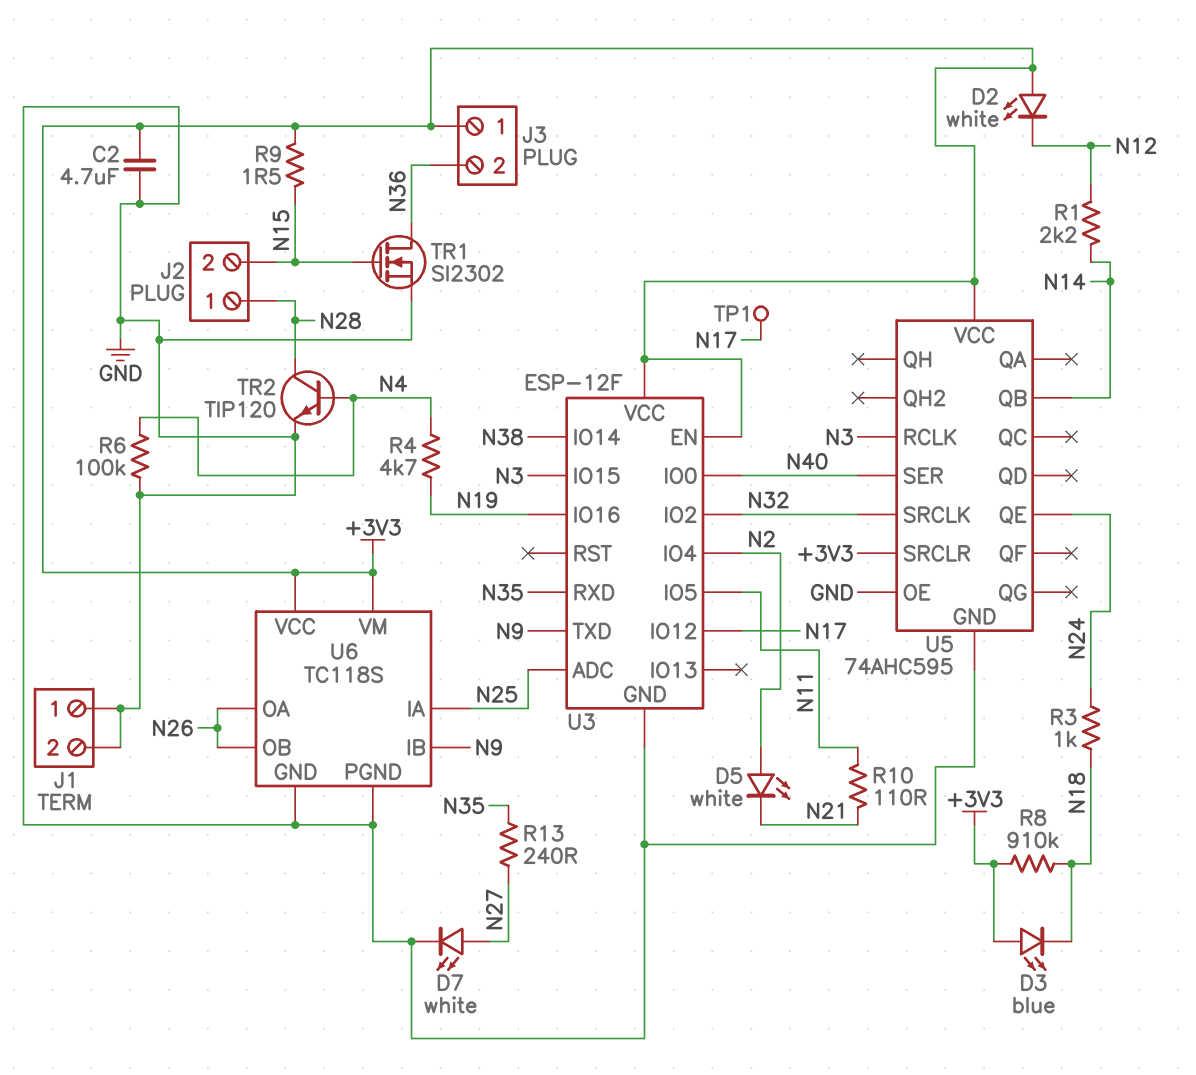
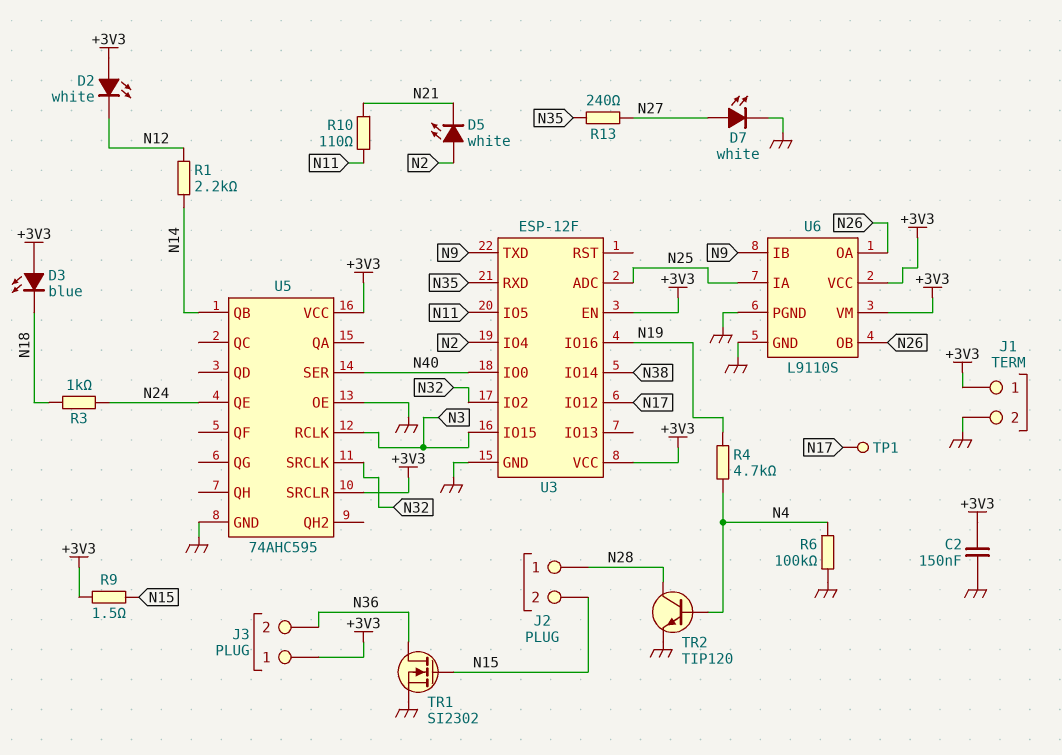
C2: 4.7uF (+3V3, GND) -> 150nF (+3V3, GND)
J1 pin 1: GND -> +3V3
R8: 910k (+3V3, N18) -> none
U6: TC118S -> L9110S

